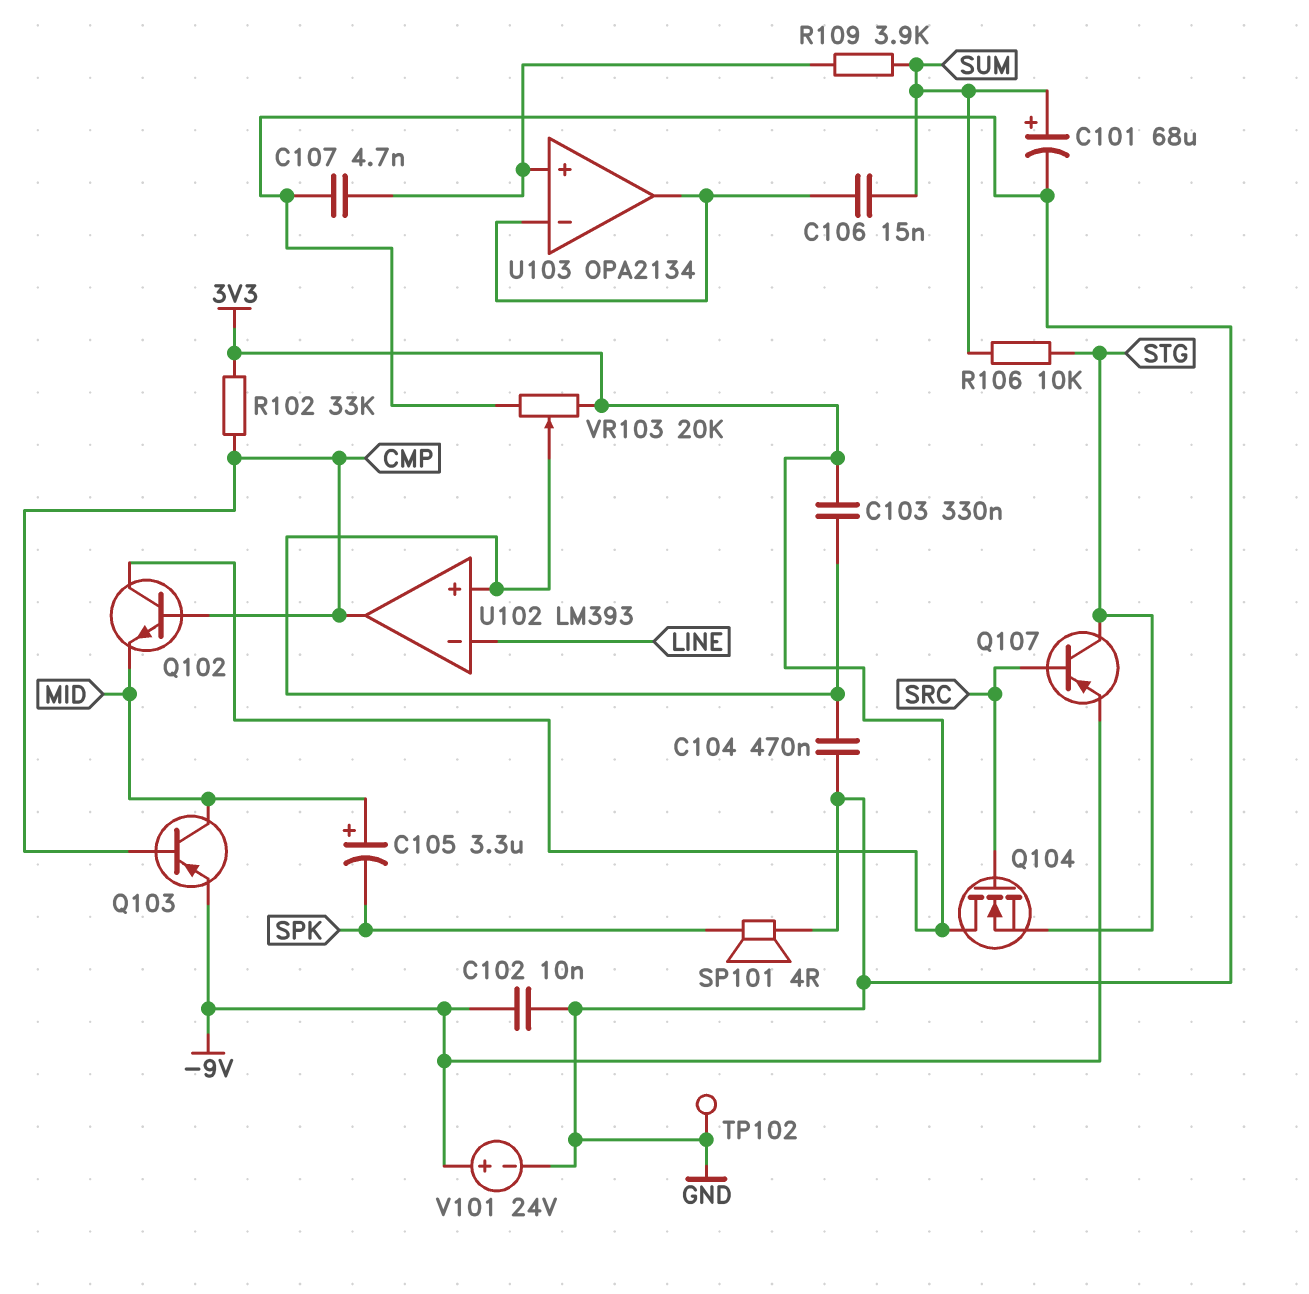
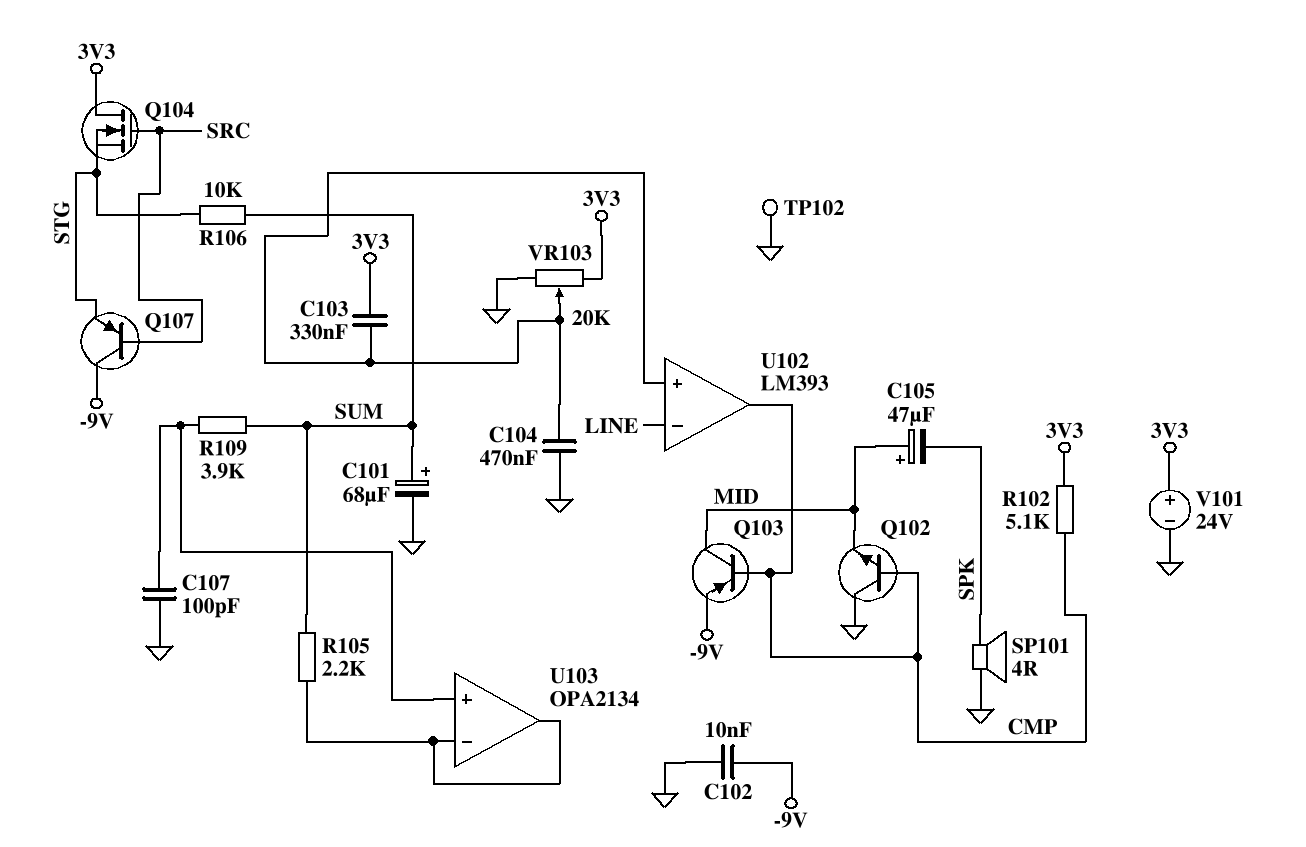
C105: 3.3uF (plus MID, minus SPK) -> 47uF (plus MID, minus SPK)
C106: 15nF (SUM, U103/in-) -> none
C107: 4.7nF (GND, U103/in+) -> 100pF (GND, U103/in+)
Q102: NPN (B CMP, C 3V3, E MID) -> NPN (B CMP, C GND, E MID)
Q107: PNP (B SRC, C STG, E -9V) -> PNP (B SRC, C -9V, E STG)
R102: 33k (3V3, CMP) -> 5.1k (3V3, CMP)
R105: none -> 2.2k (SUM, U103/in-)
V101: 24V (plus -9V, minus GND) -> 24V (plus 3V3, minus GND)

